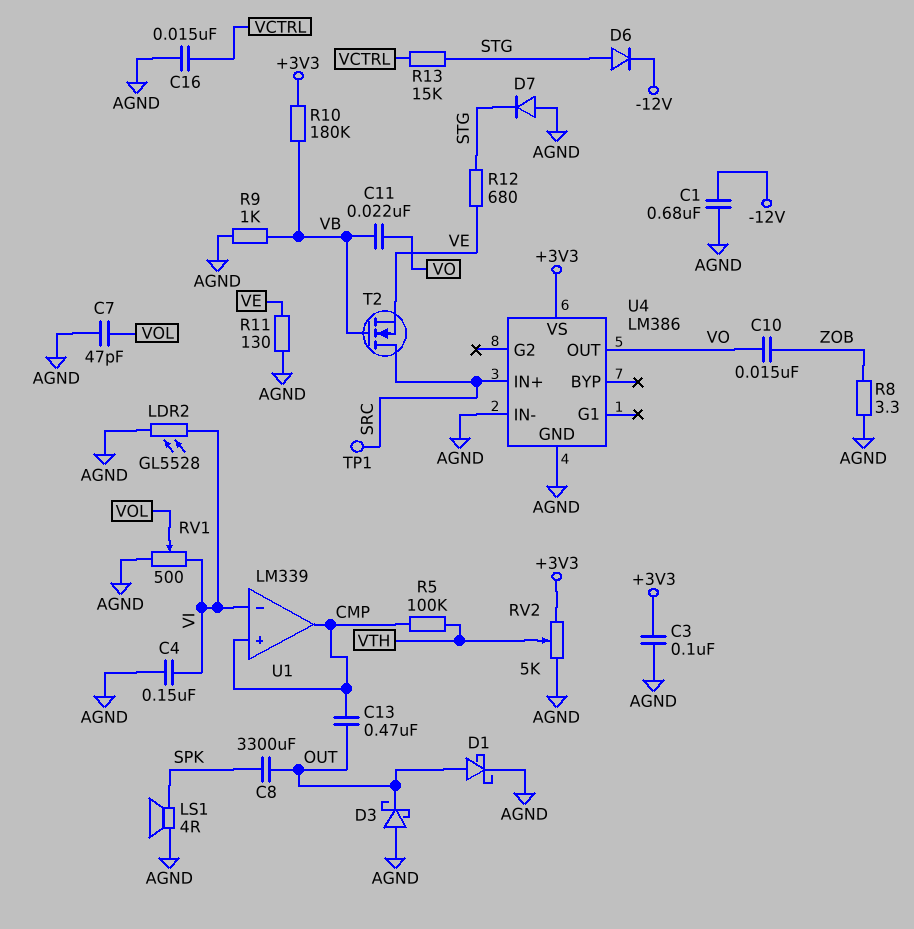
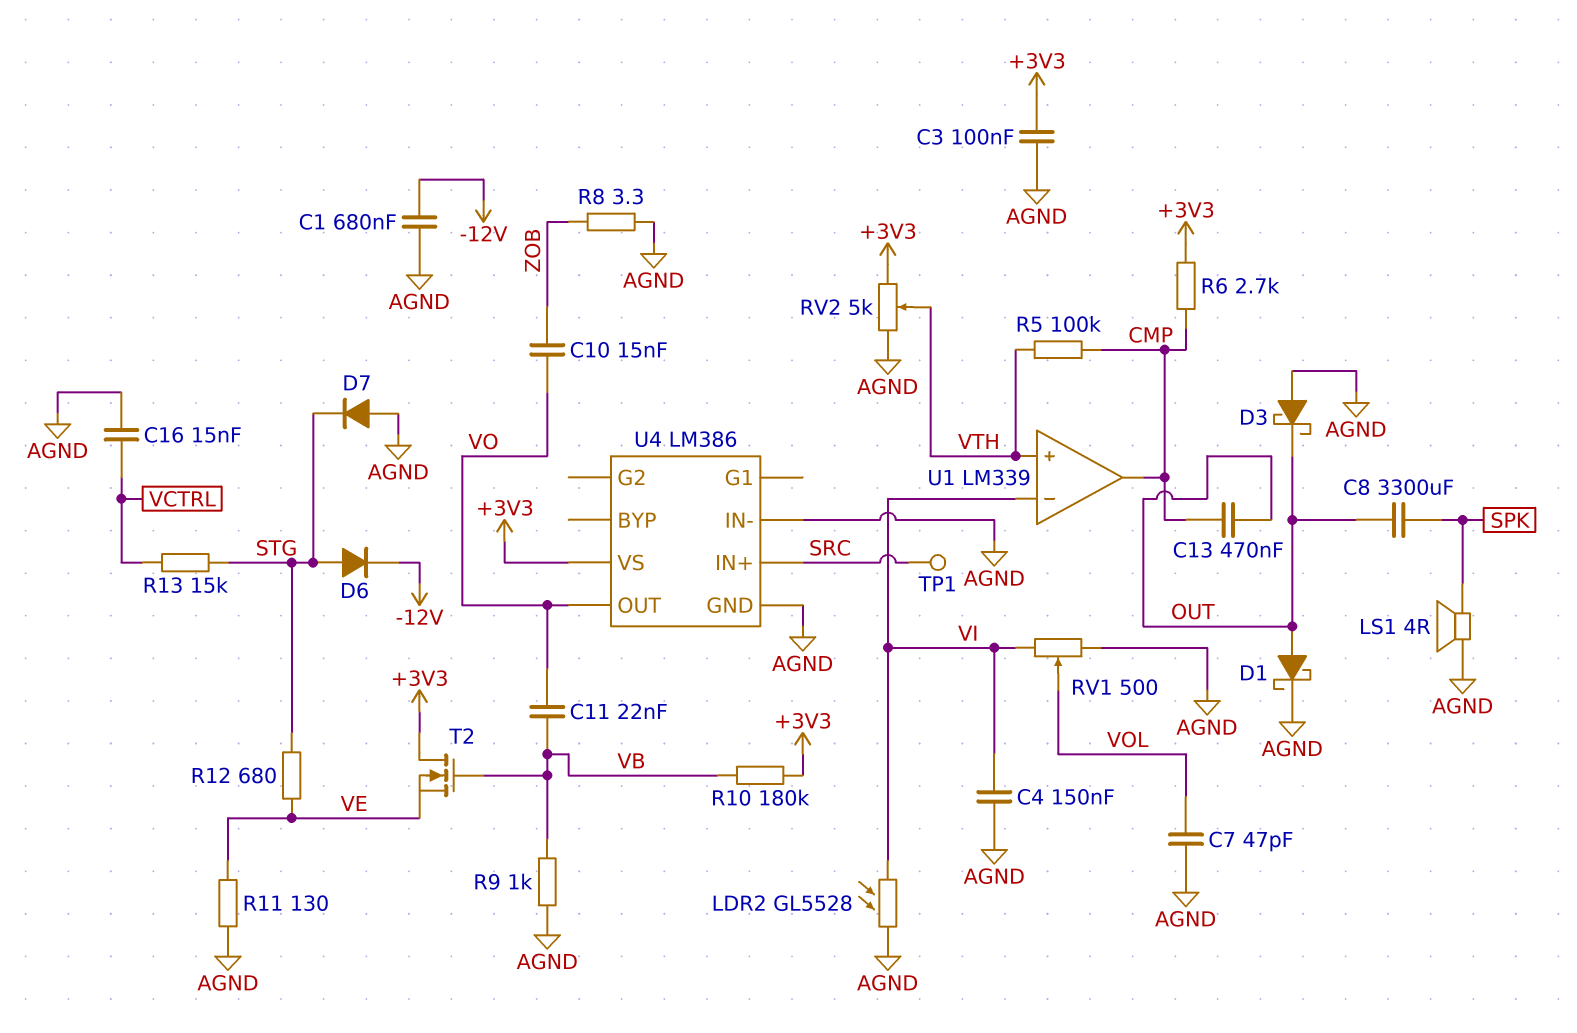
R6: none -> 2.7k (+3V3, CMP)
T2: NMOS (G VB, D SRC, S VE) -> NMOS (G VB, D +3V3, S VE)
U1 pin in+: CMP -> VTH

